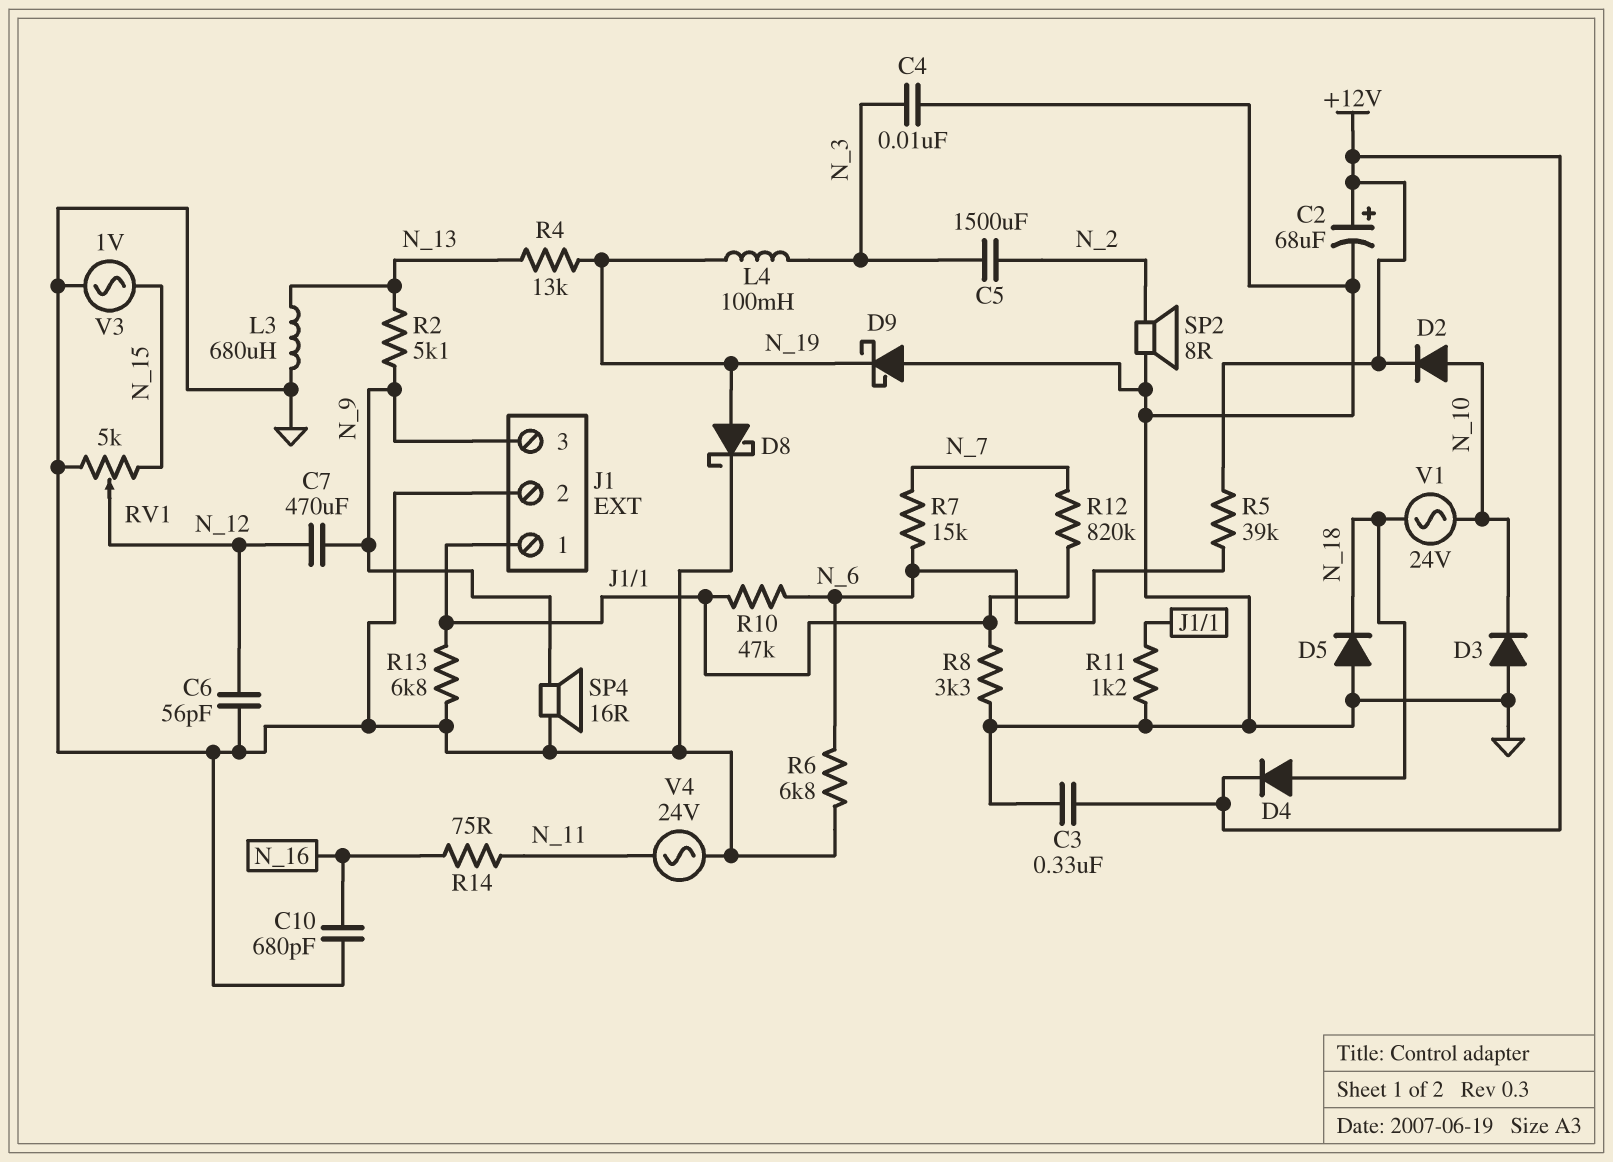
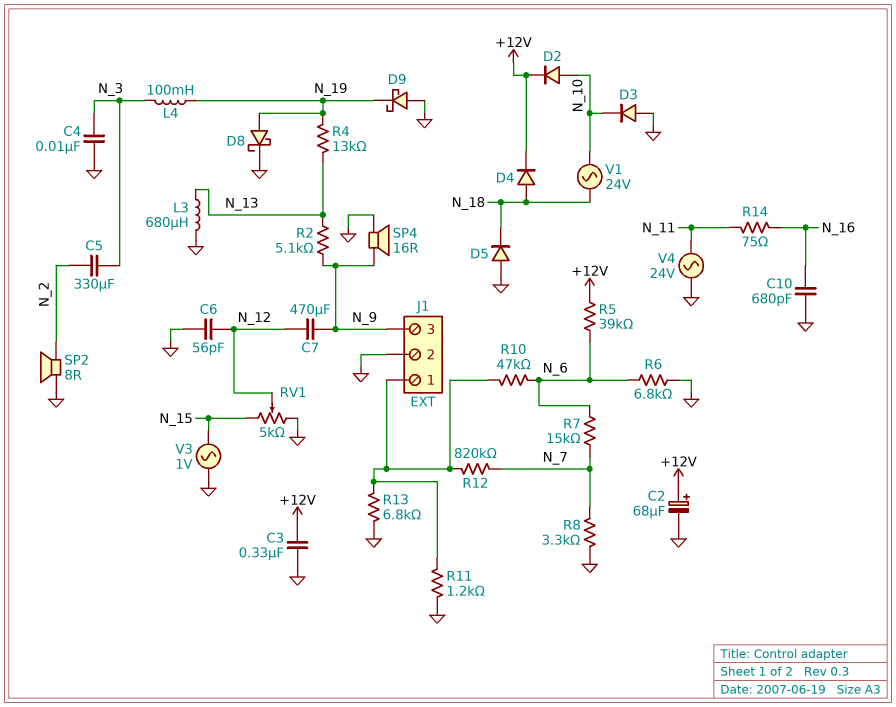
C5: 1500uF (N_2, N_3) -> 330uF (N_2, N_3)
R8: 3.3k (GND, J1/1) -> 3.3k (GND, N_7)

